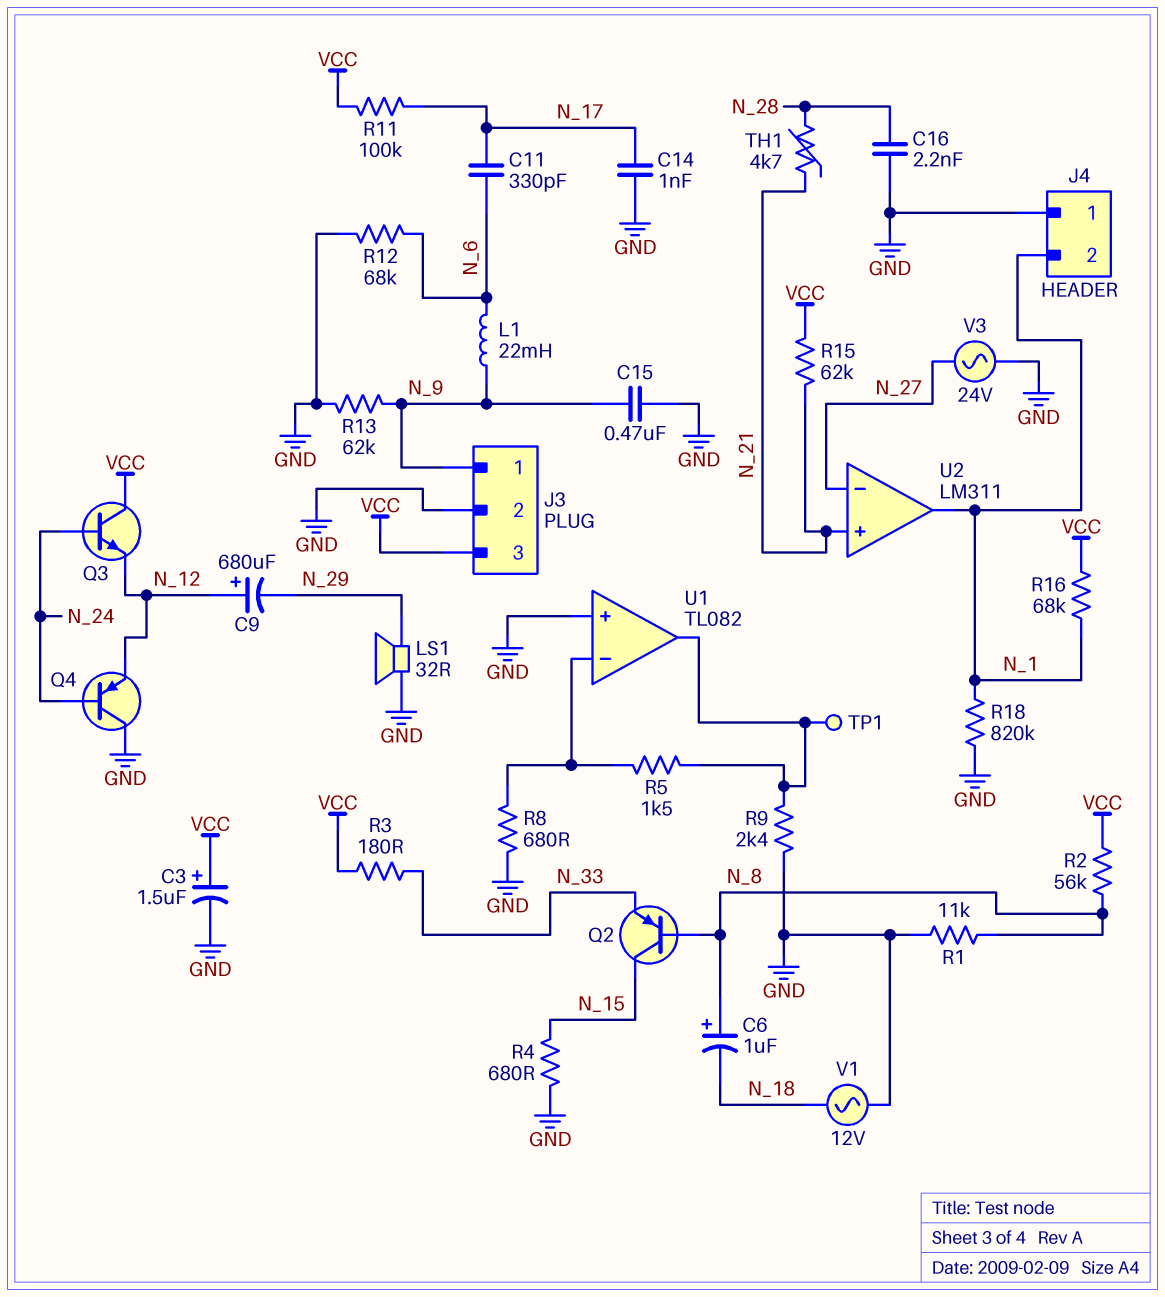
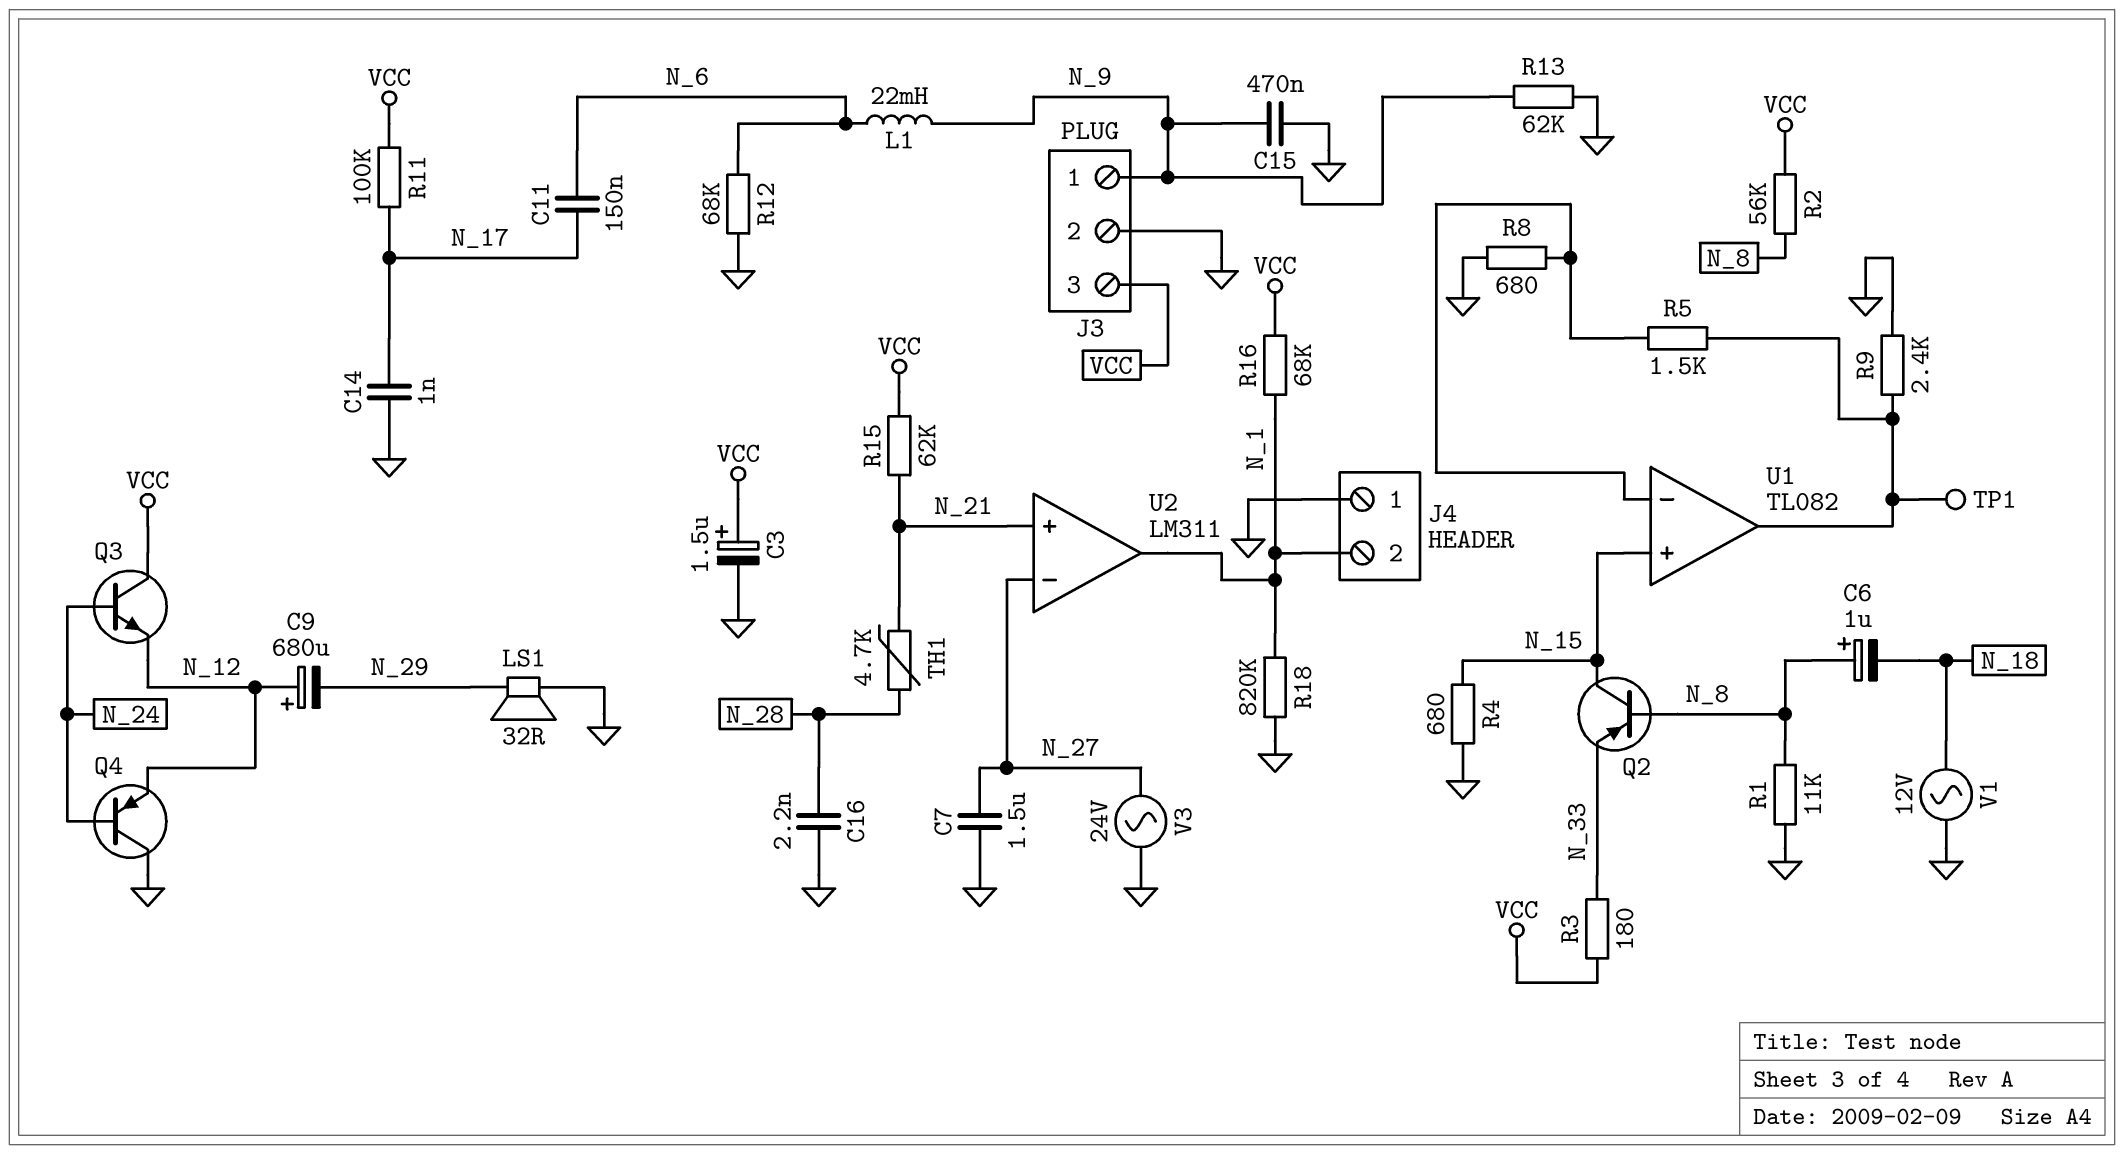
C7: none -> 1.5uF (GND, N_27)
C11: 330pF (N_6, N_17) -> 150nF (N_6, N_17)
U1 pin in+: GND -> N_15

